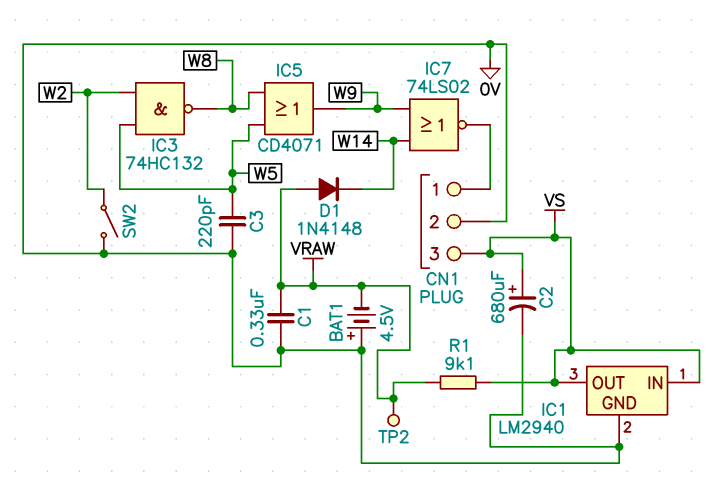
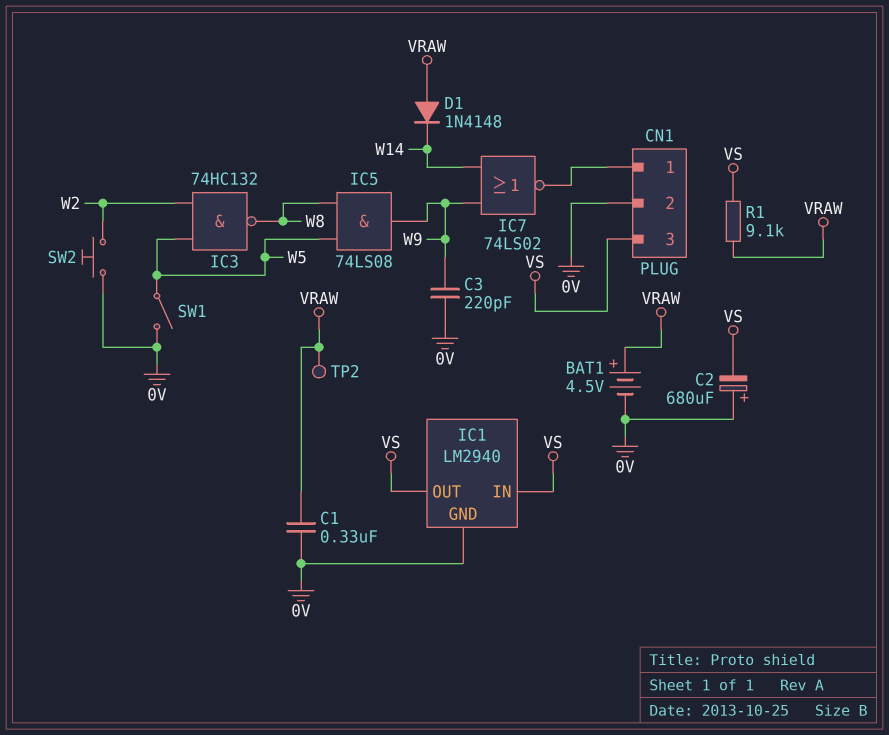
BAT1: 4.5V (plus 0V, minus VRAW) -> 4.5V (plus VRAW, minus 0V)
C2: 680uF (plus VS, minus 0V) -> 680uF (plus 0V, minus VS)
C3: 220pF (0V, W5) -> 220pF (0V, W9)
IC5: OR CD4071 (in W5, in W8, out W9) -> AND 74LS08 (in W5, in W8, out W9)
SW1: none -> switch (0V, W5)
SW2: switch (0V, W2) -> button (0V, W2)

